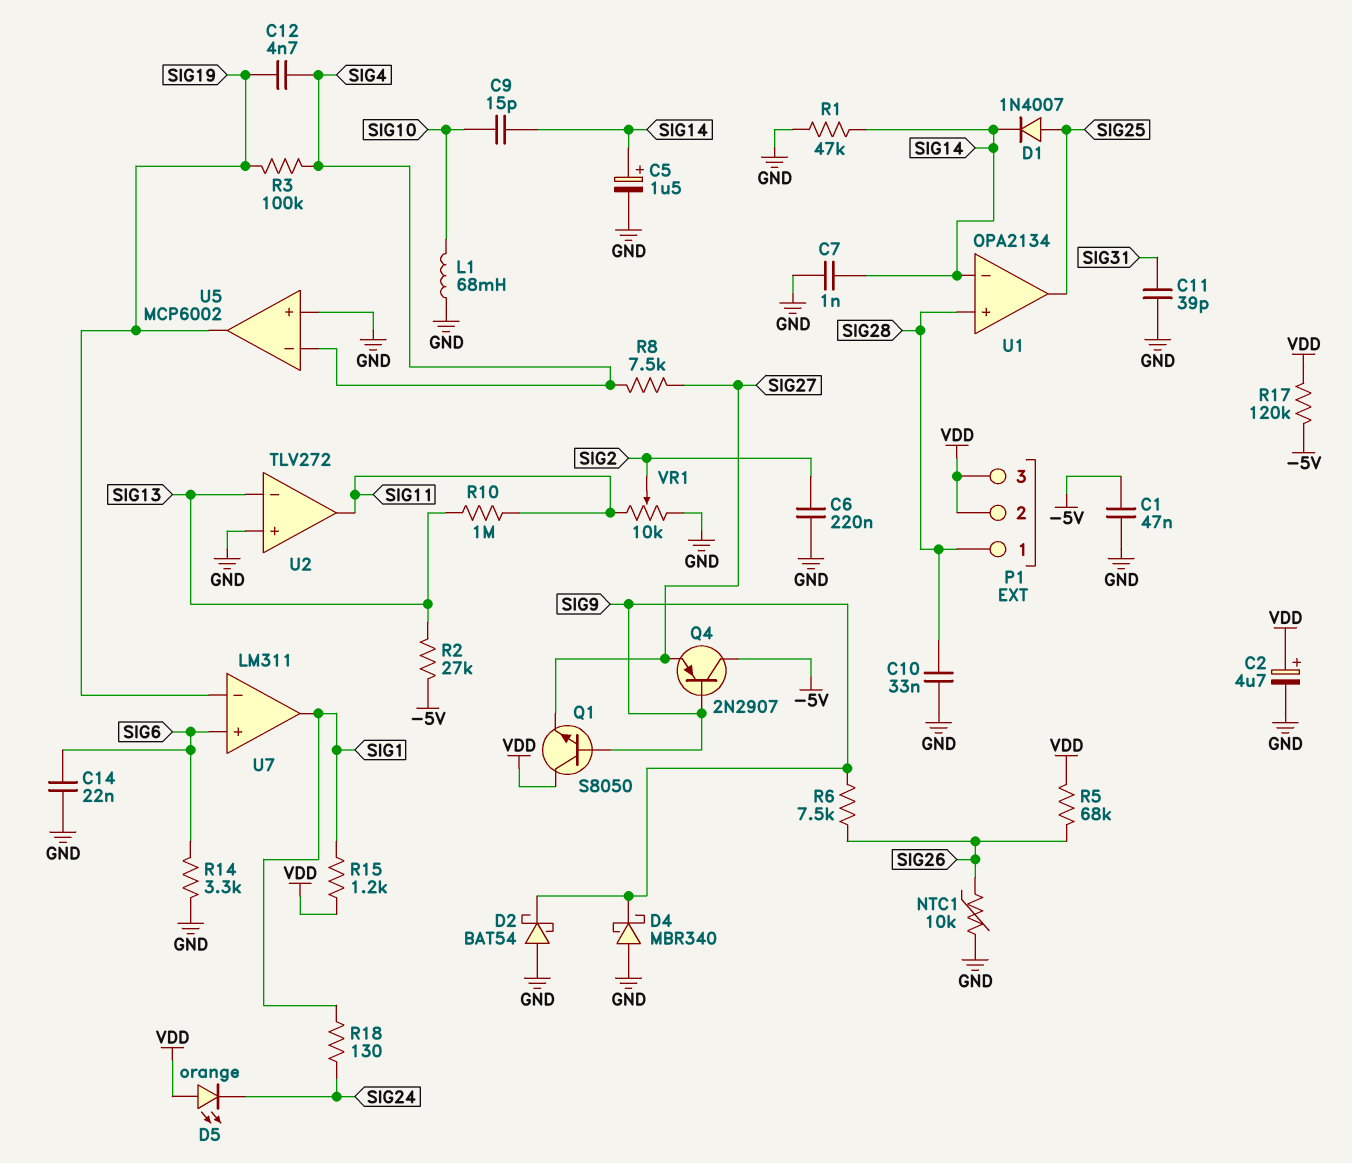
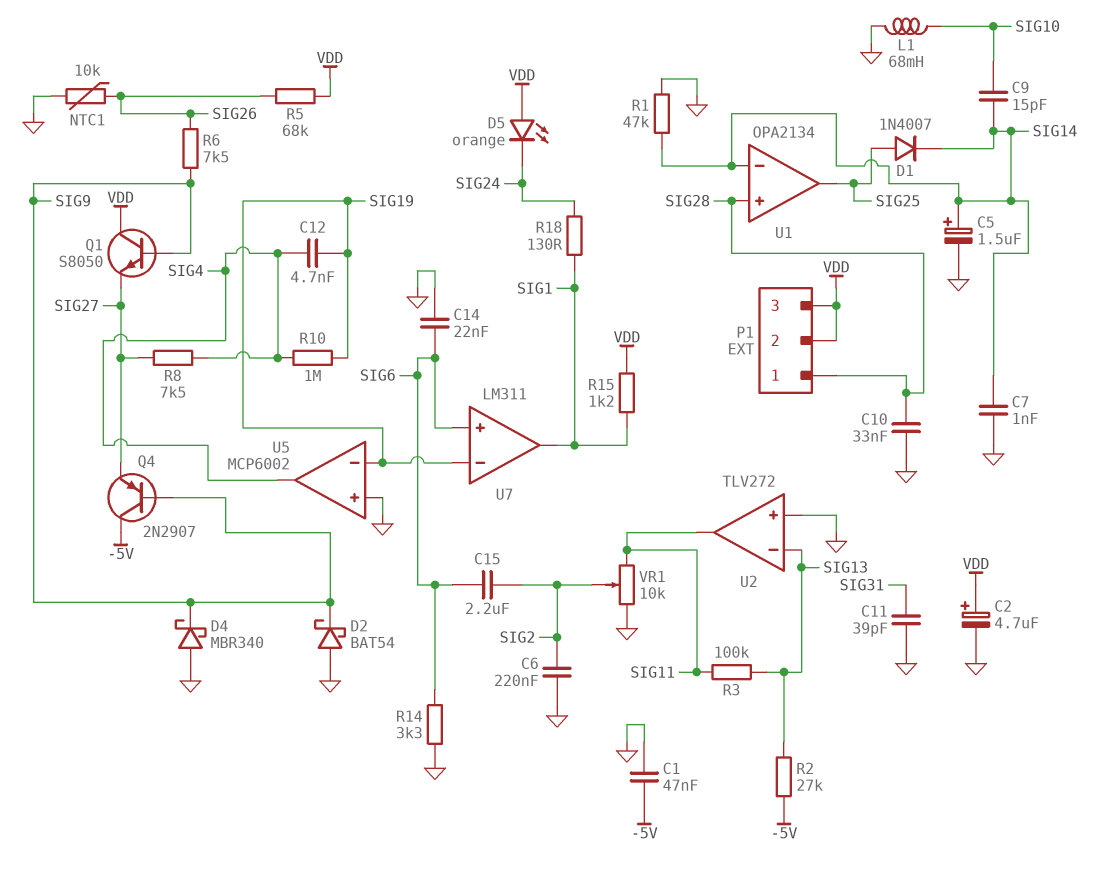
C15: none -> 2.2uF (SIG2, SIG6)
R3: 100k (SIG4, SIG19) -> 100k (SIG11, SIG13)
R10: 1M (SIG11, SIG13) -> 1M (SIG4, SIG19)
R17: 120k (-5V, VDD) -> none
U5 pin in-: SIG4 -> SIG19
U5 pin out: SIG19 -> SIG4

